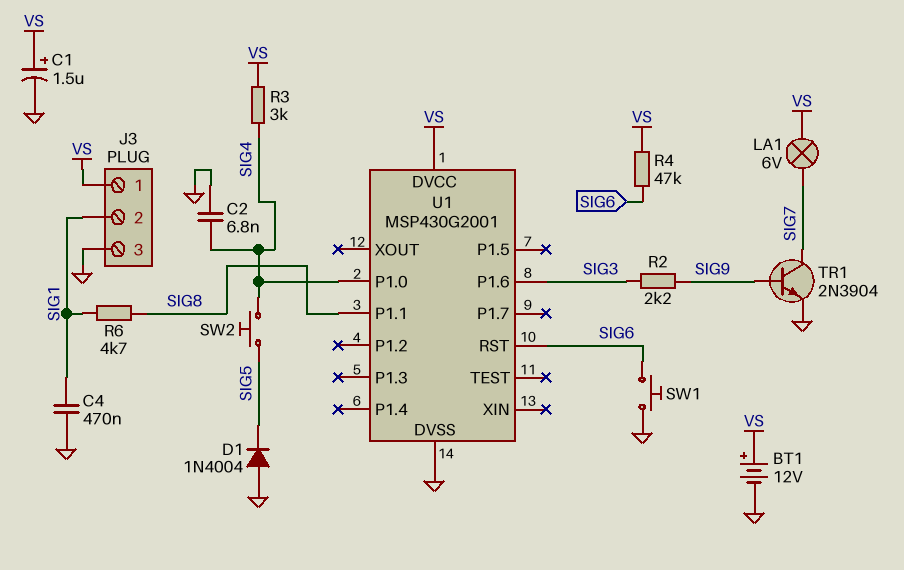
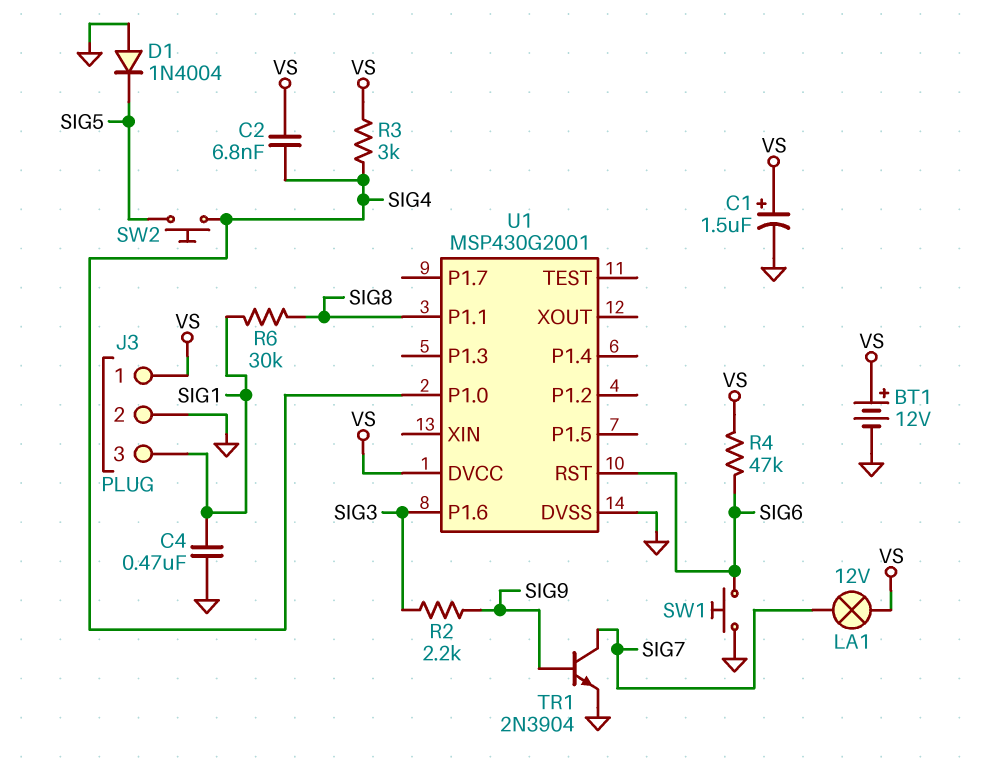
C2: 6.8nF (GND, SIG4) -> 6.8nF (SIG4, VS)
J3 pin 2: SIG1 -> GND
J3 pin 3: GND -> SIG1
LA1: lamp 6V (SIG7, VS) -> lamp 12V (SIG7, VS)
R6: 4.7k (SIG1, SIG8) -> 30k (SIG1, SIG8)

